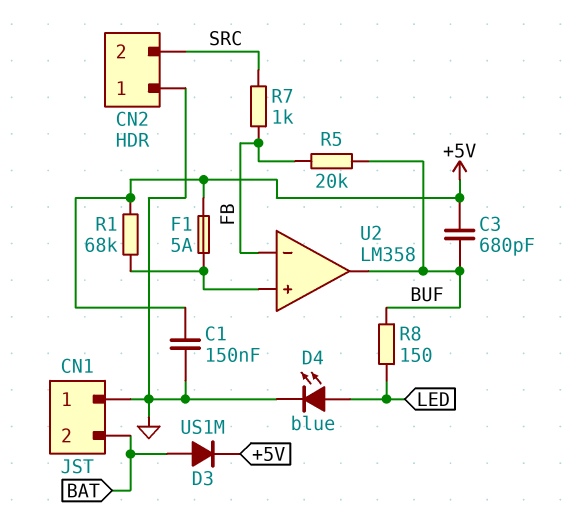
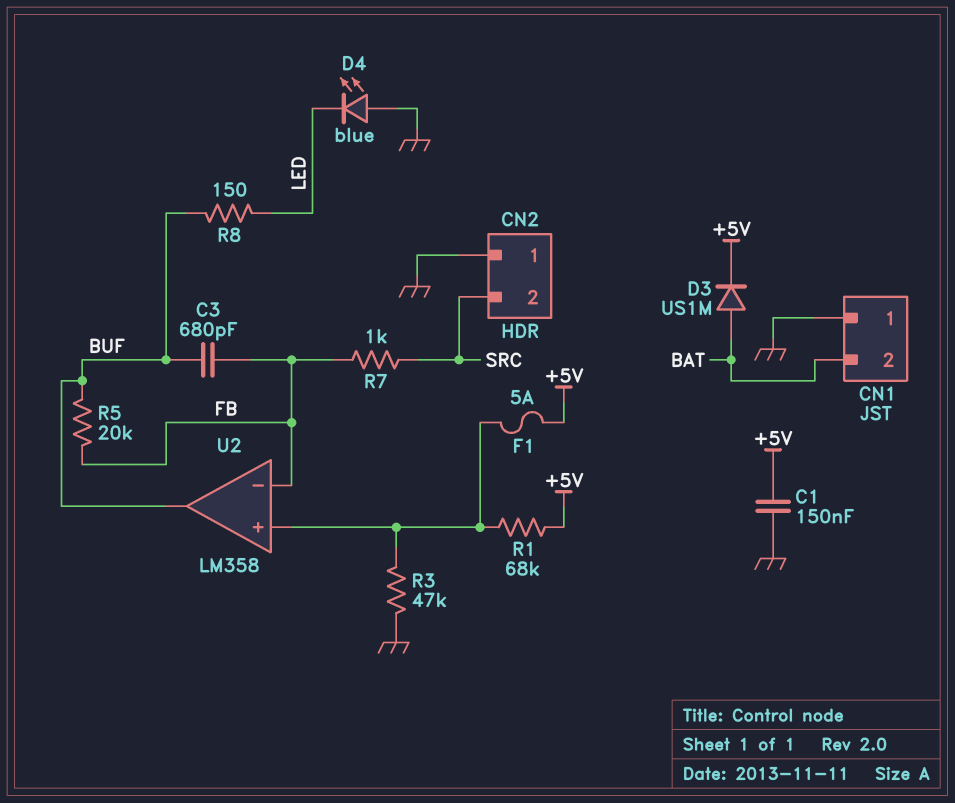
C3: 680pF (+5V, BUF) -> 680pF (BUF, FB)
D4: LED blue (A LED, K GND) -> LED blue (A GND, K LED)
R3: none -> 47k (GND, U2/in+)

